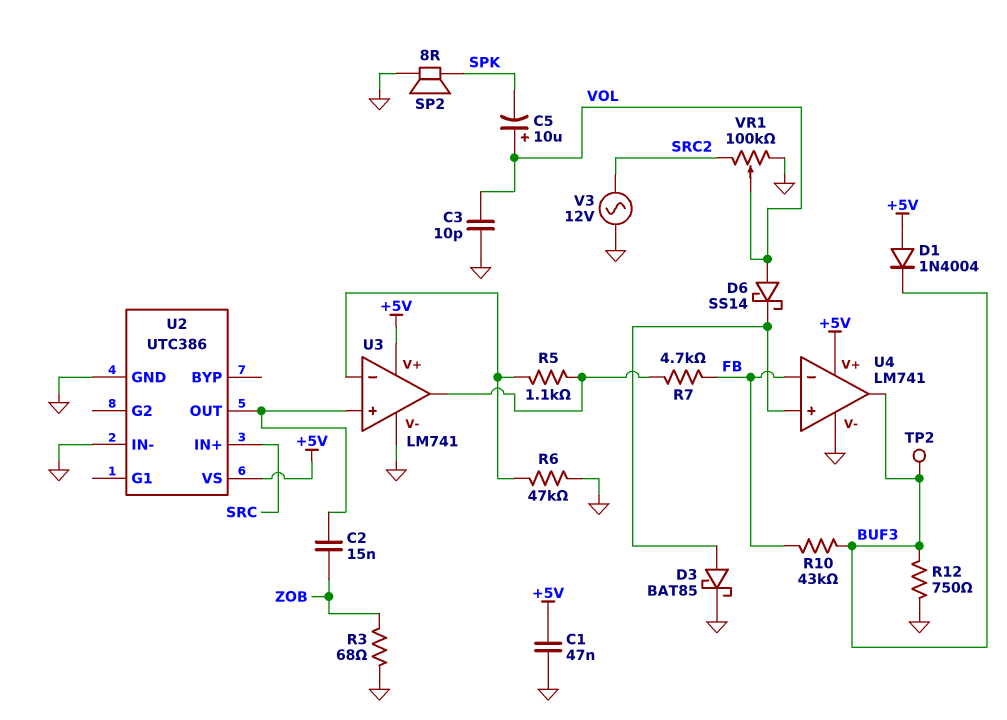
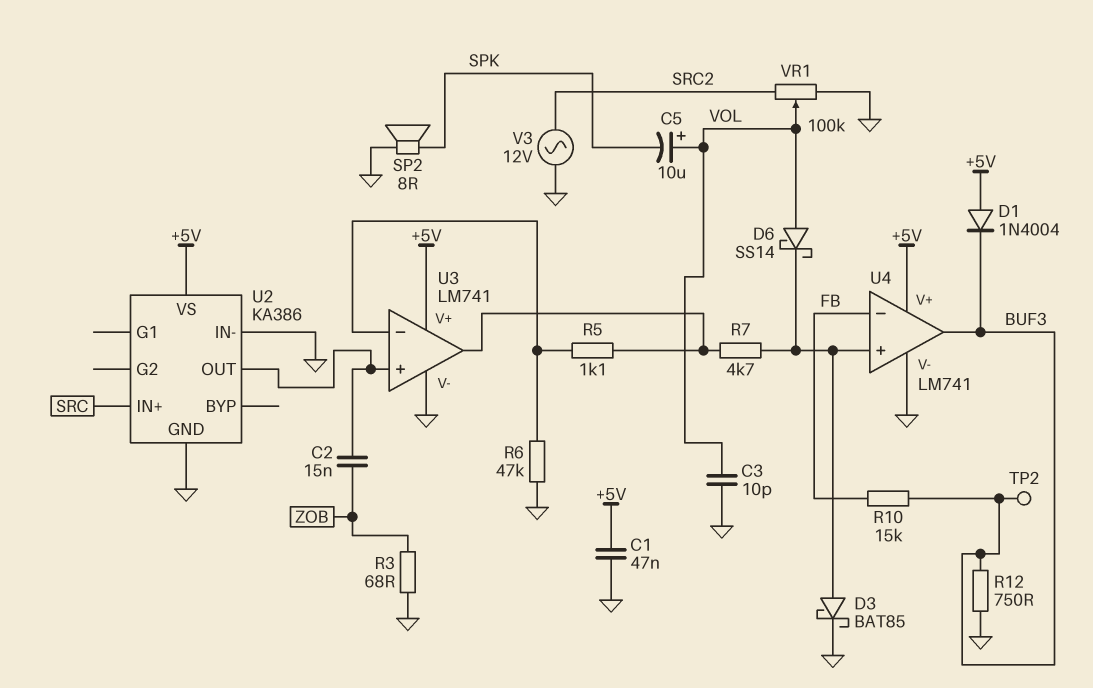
R7: 4.7k (FB, U3/out) -> 4.7k (U3/out, U4/in+)
R10: 43k (BUF3, FB) -> 15k (BUF3, FB)
U2: UTC386 -> KA386

